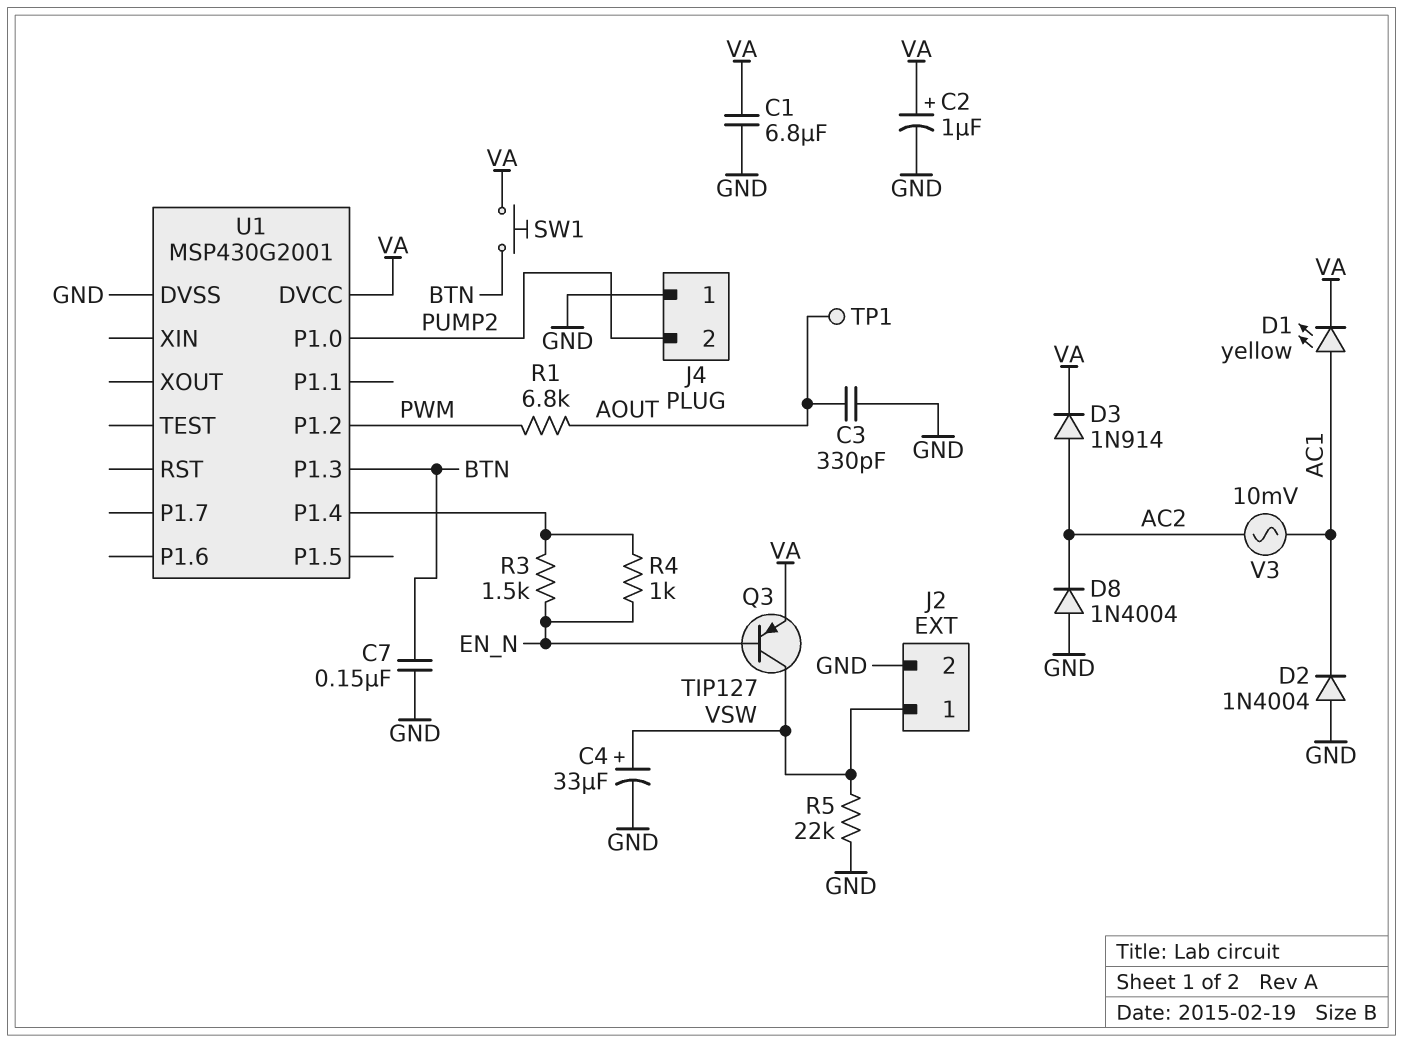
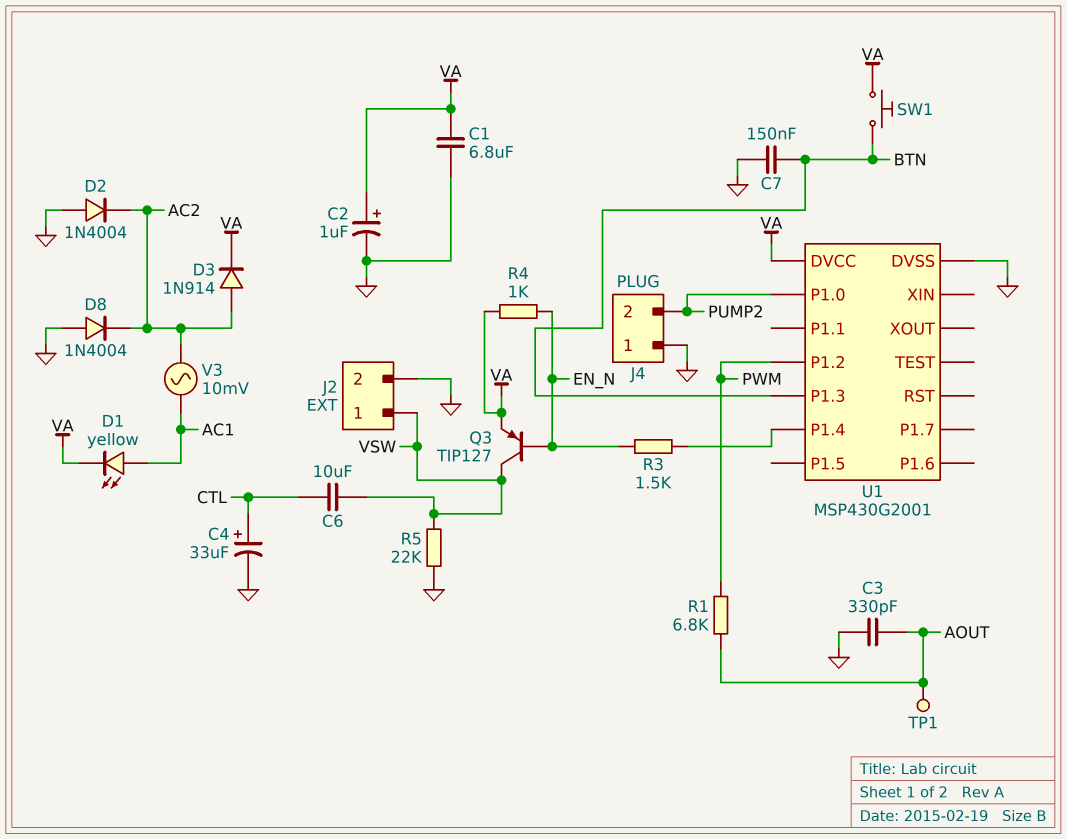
C4: 33uF (plus VSW, minus GND) -> 33uF (plus CTL, minus GND)
C6: none -> 10uF (CTL, VSW)
D2: diode 1N4004 (A GND, K AC1) -> diode 1N4004 (A GND, K AC2)
R4: 1k (EN_N, U1/P1.4) -> 1k (EN_N, VA)

